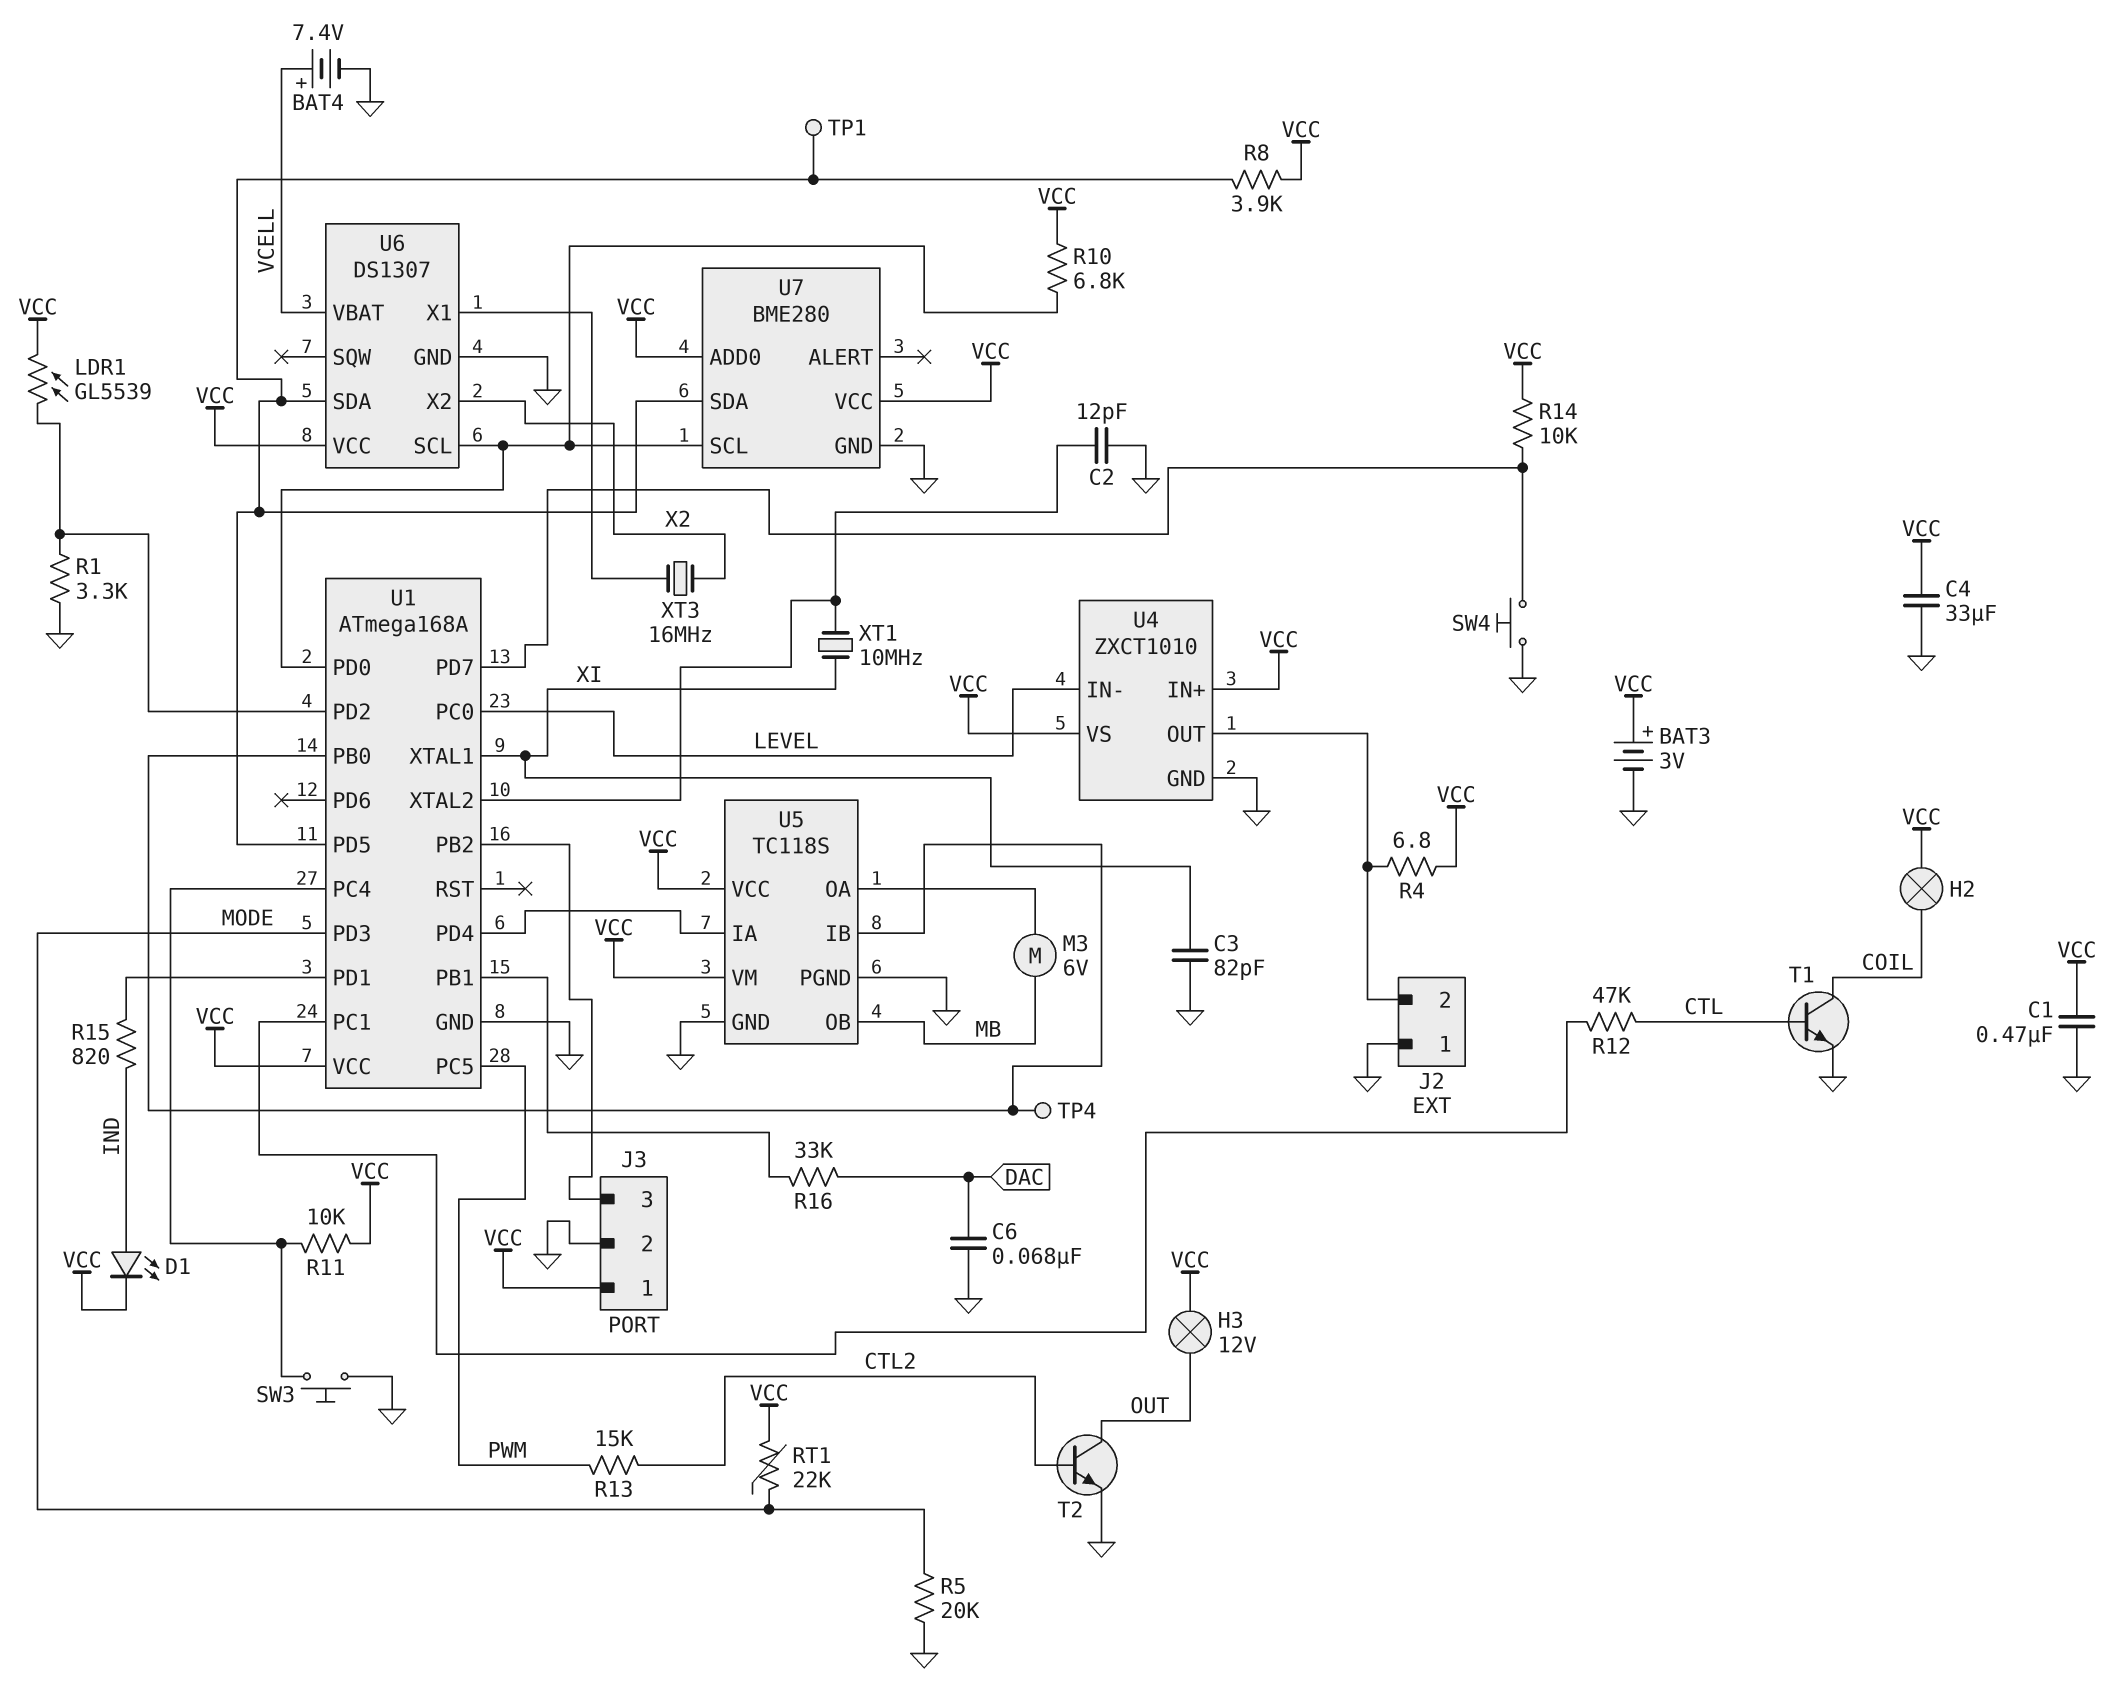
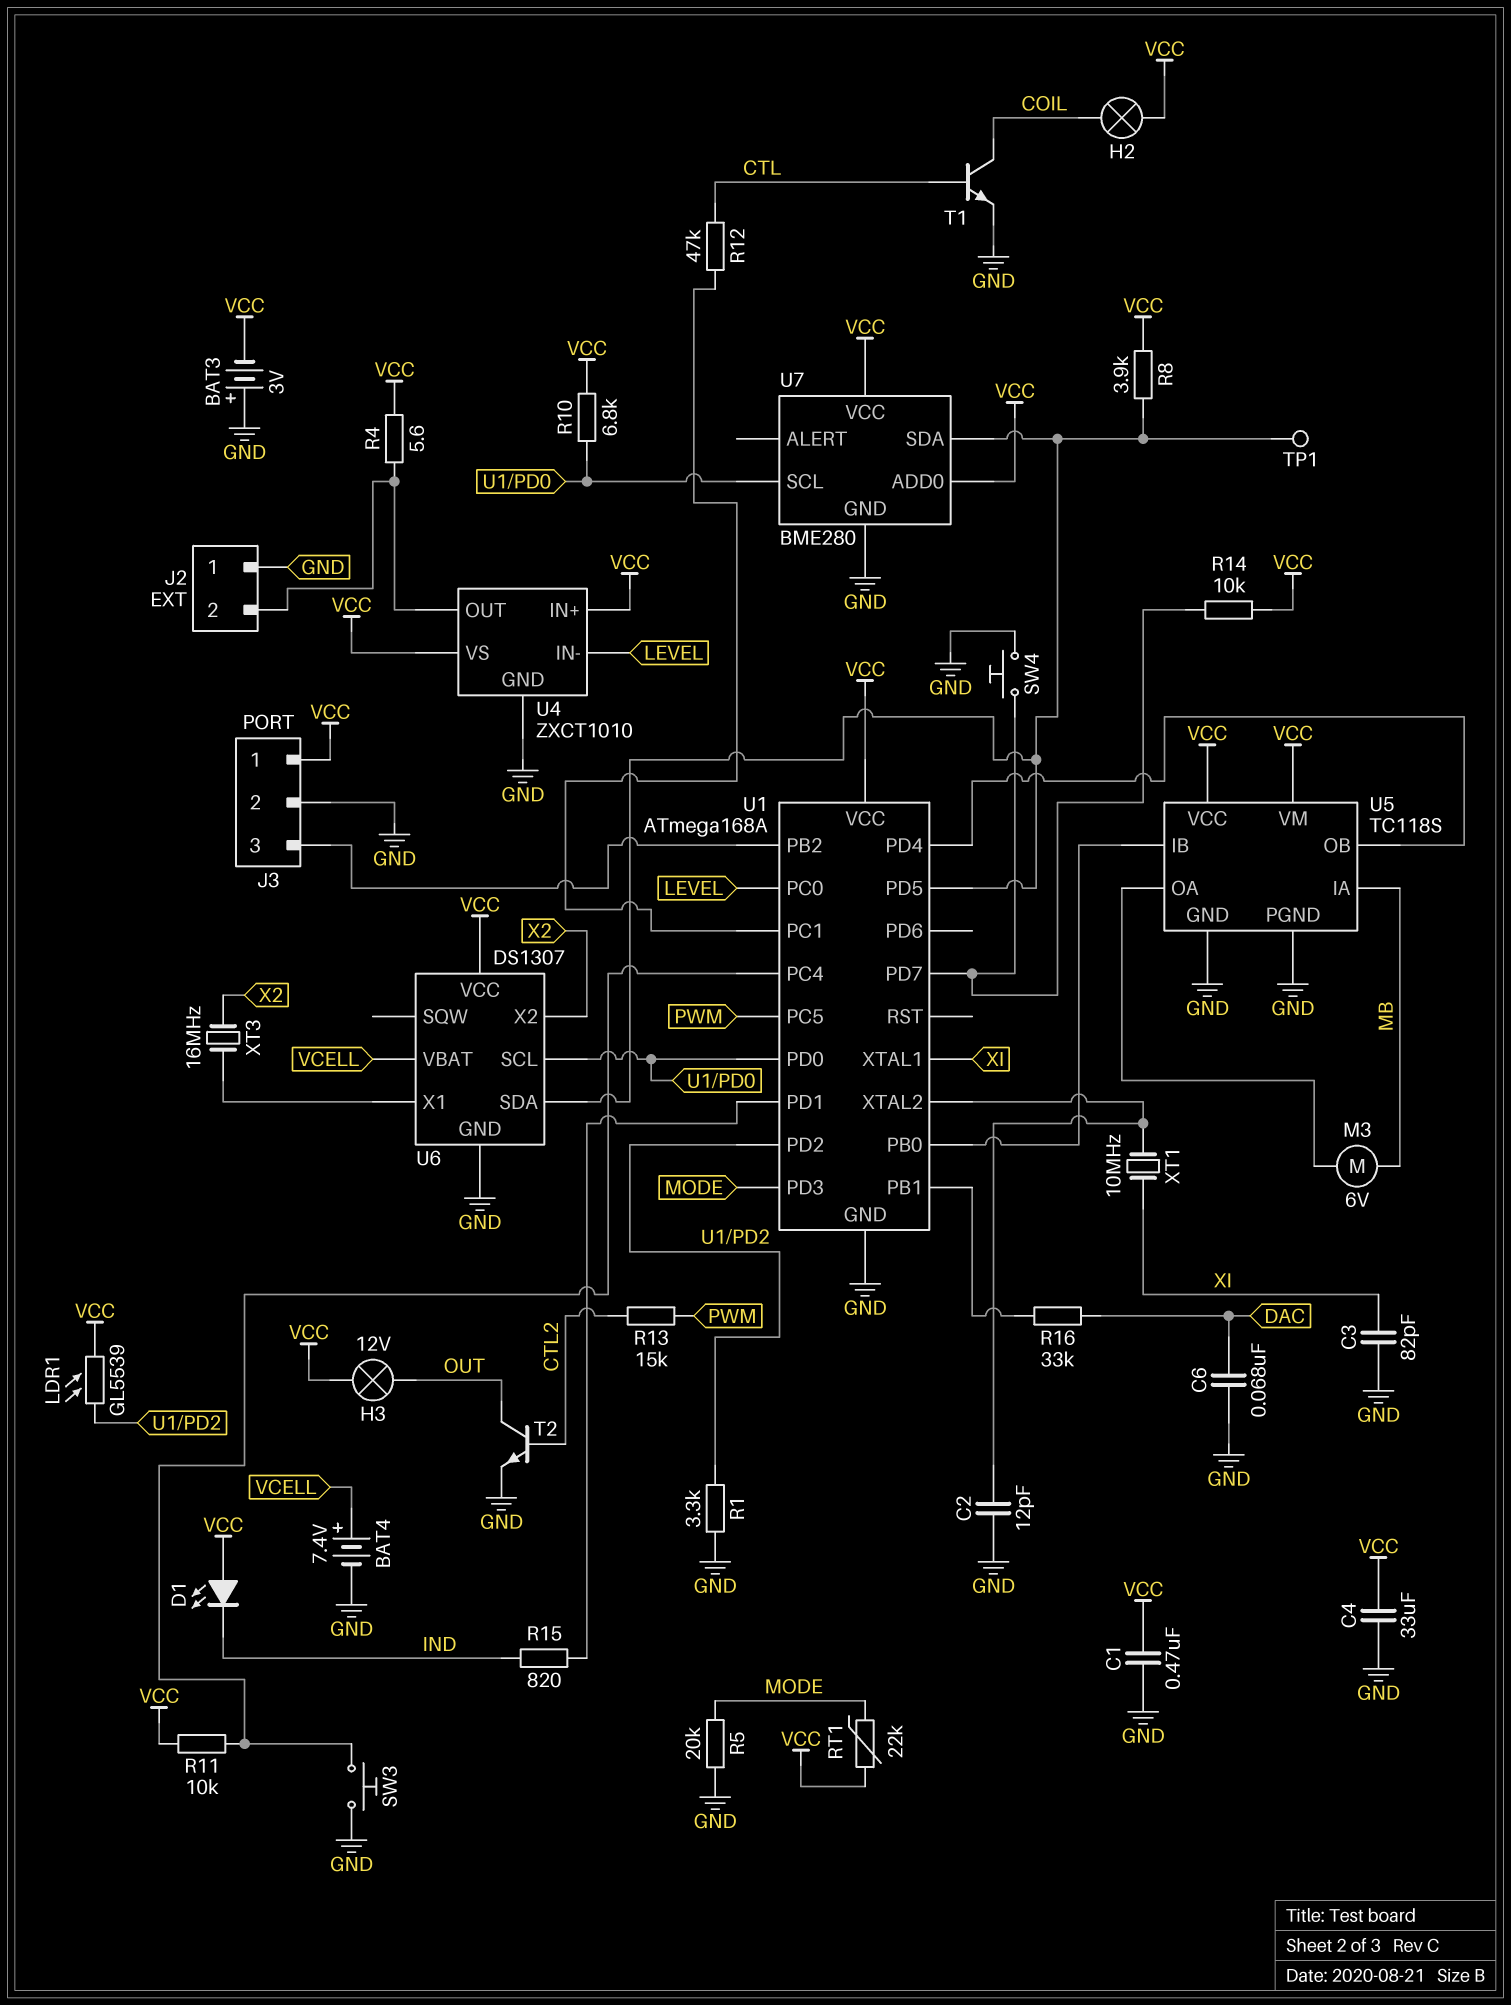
BAT3: 3V (plus VCC, minus GND) -> 3V (plus GND, minus VCC)
D1: LED (A IND, K VCC) -> LED (A VCC, K IND)
R4: 6.8 (J2/2, VCC) -> 5.6 (J2/2, VCC)
TP4: test point (U1/PB0) -> none
U5 pin IA: U1/PD4 -> MB
U5 pin OB: MB -> U1/PD4

